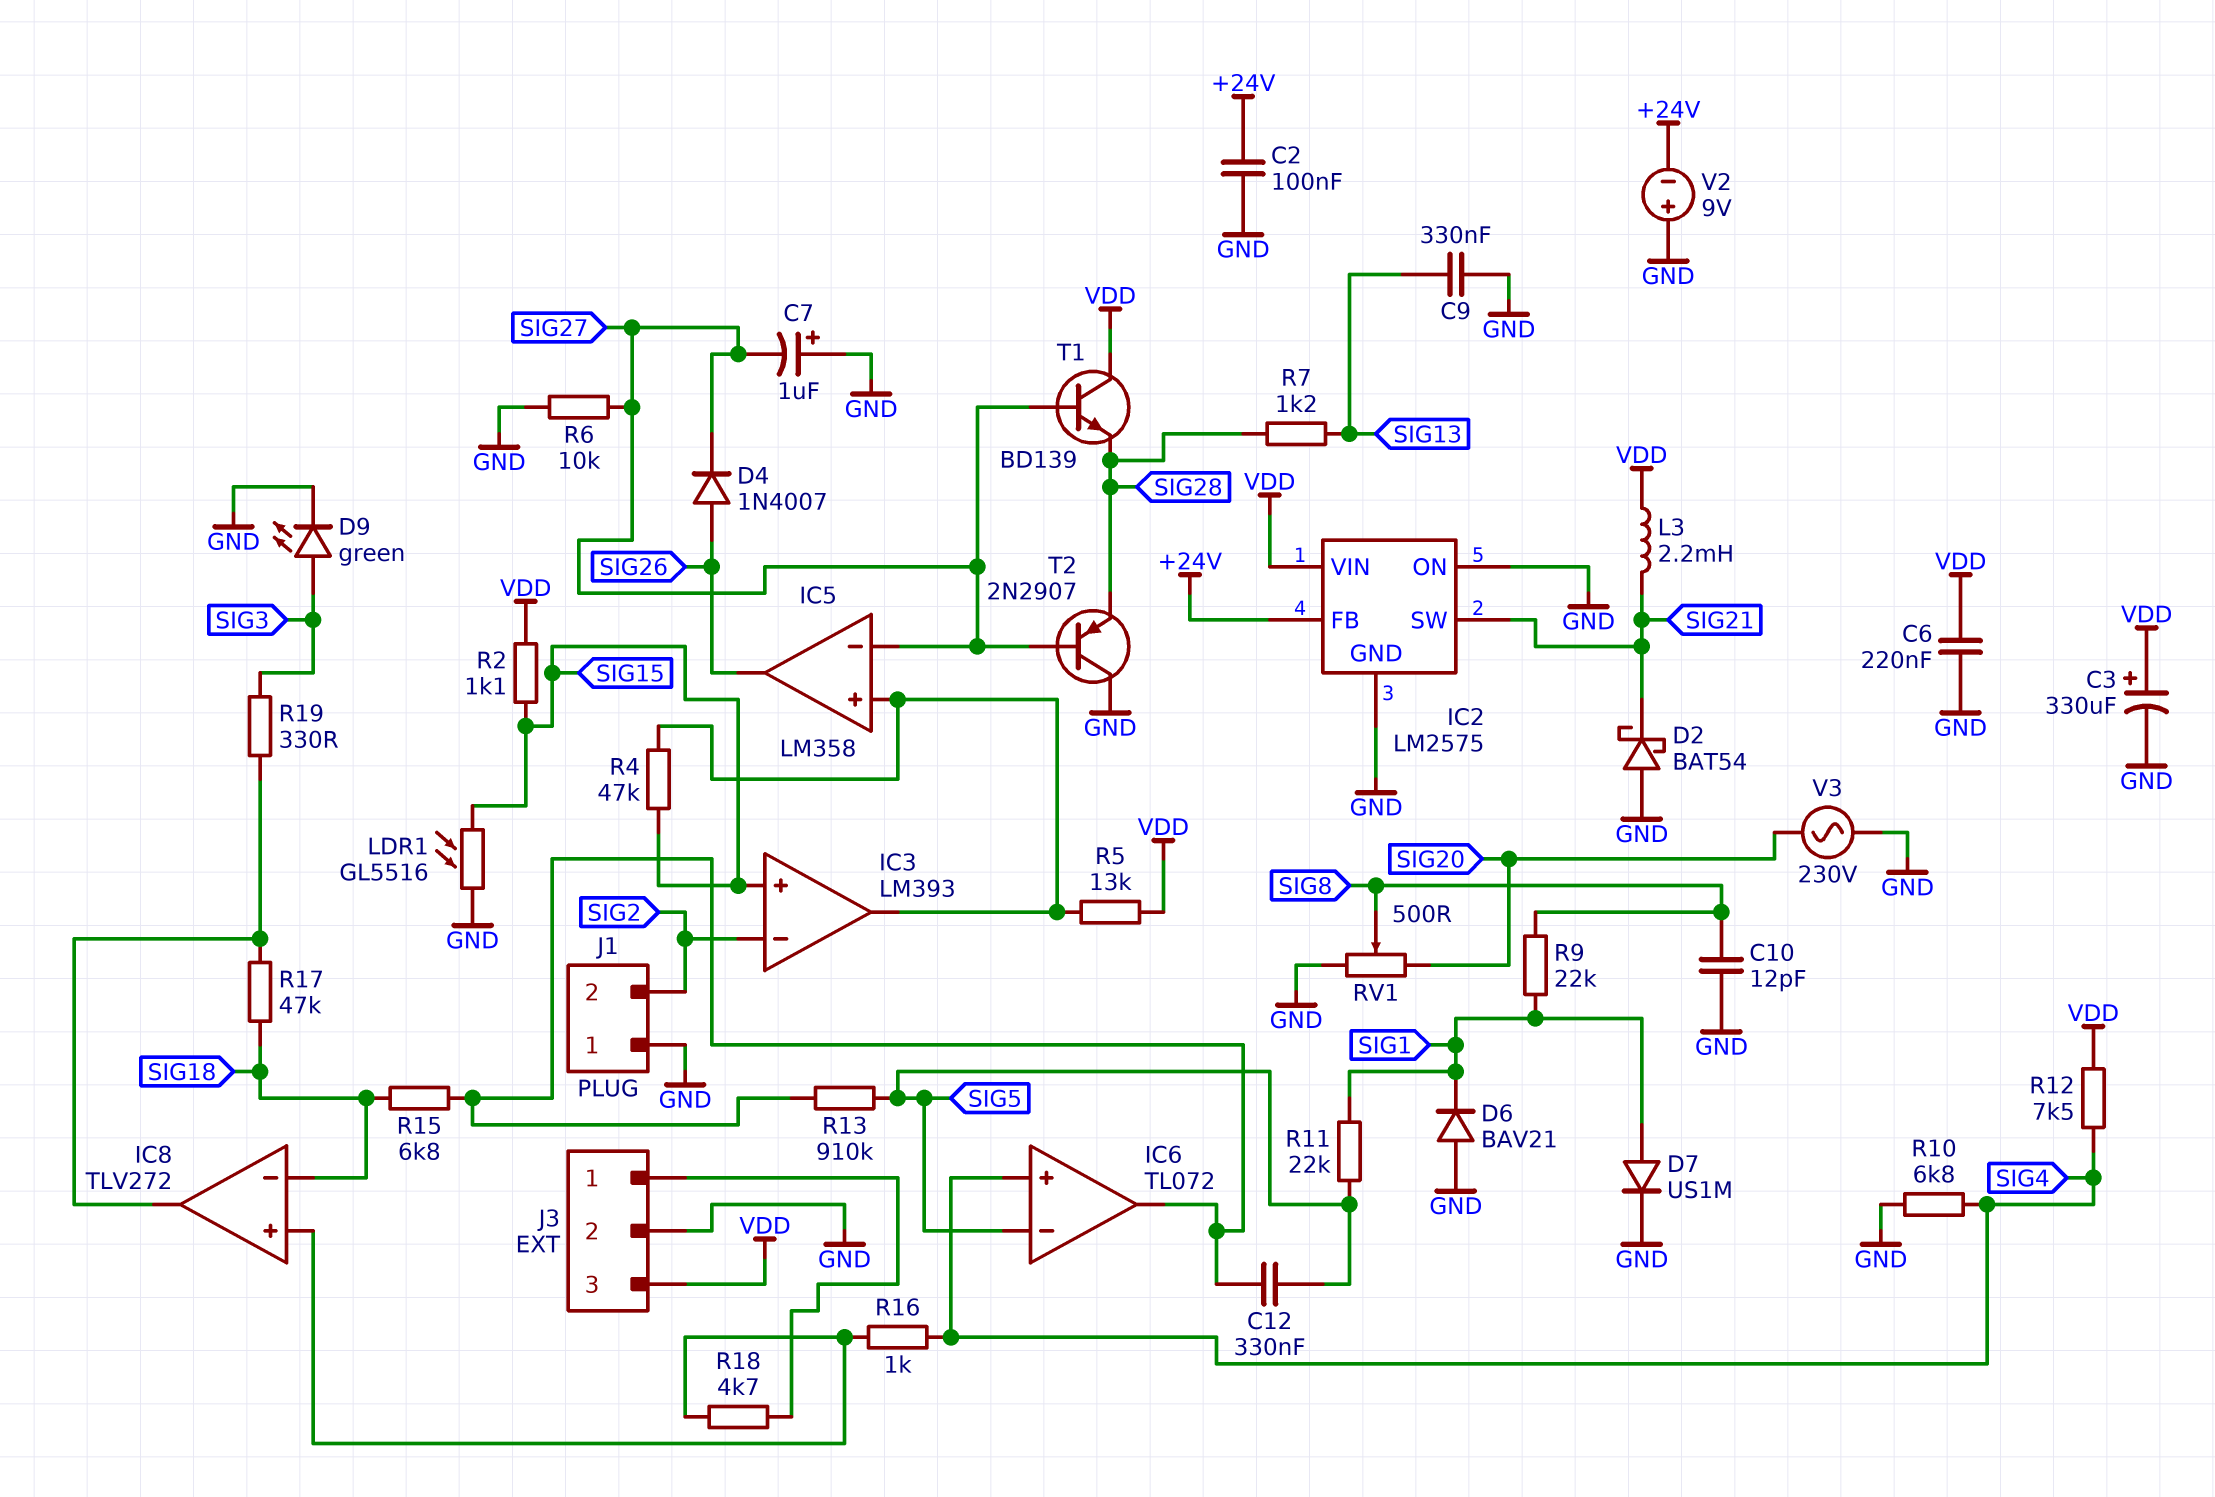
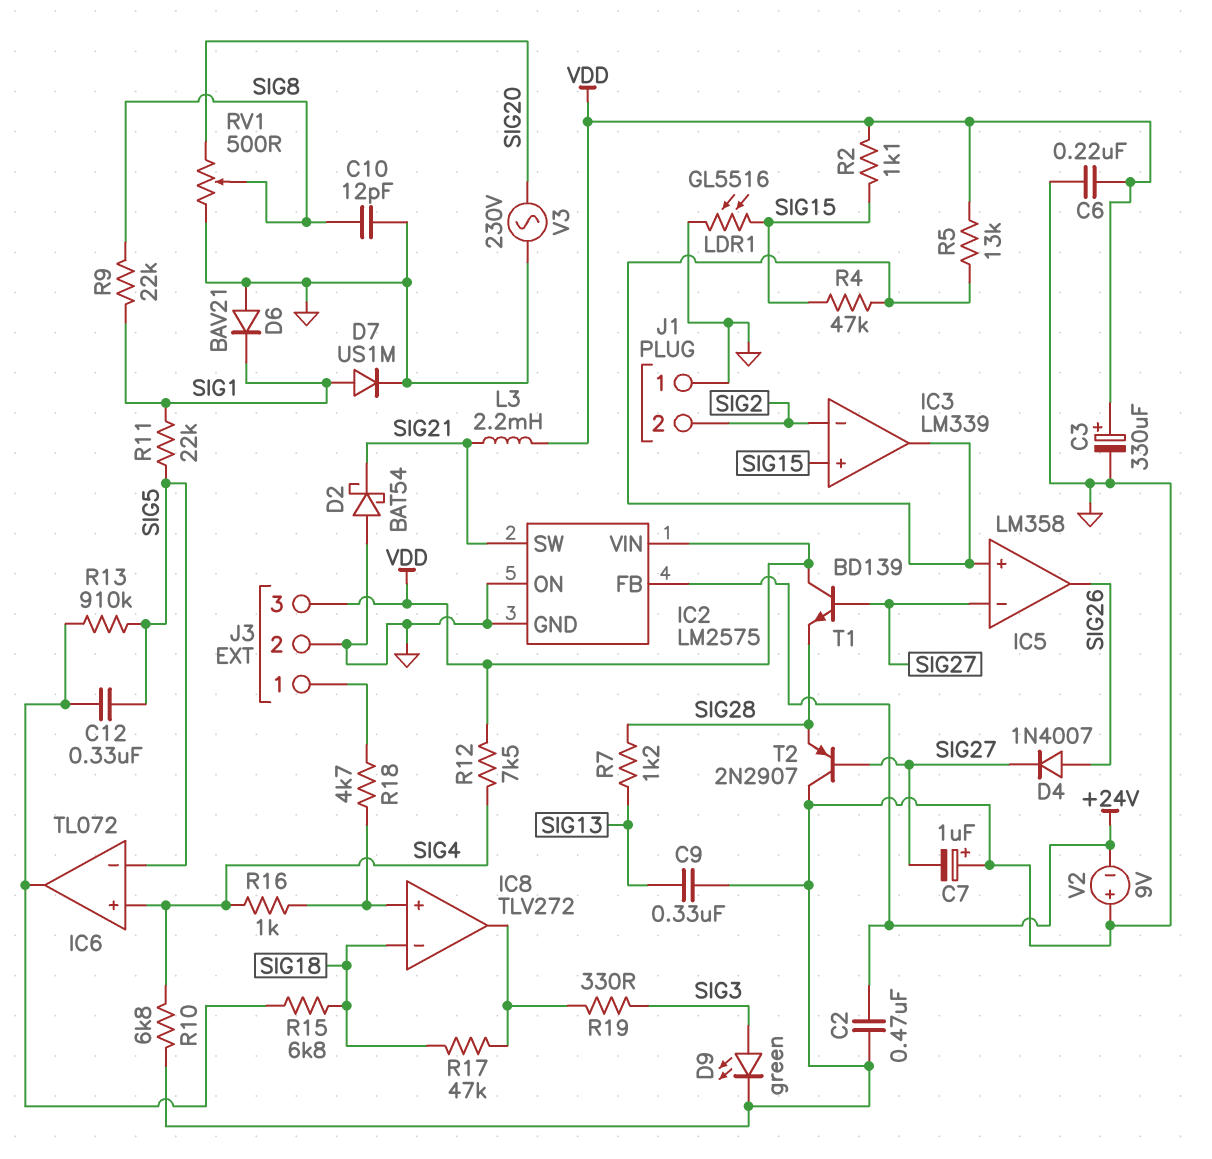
C2: 100nF (+24V, GND) -> 470nF (+24V, GND)
IC3: LM393 -> LM339
R6: 10k (GND, SIG27) -> none

